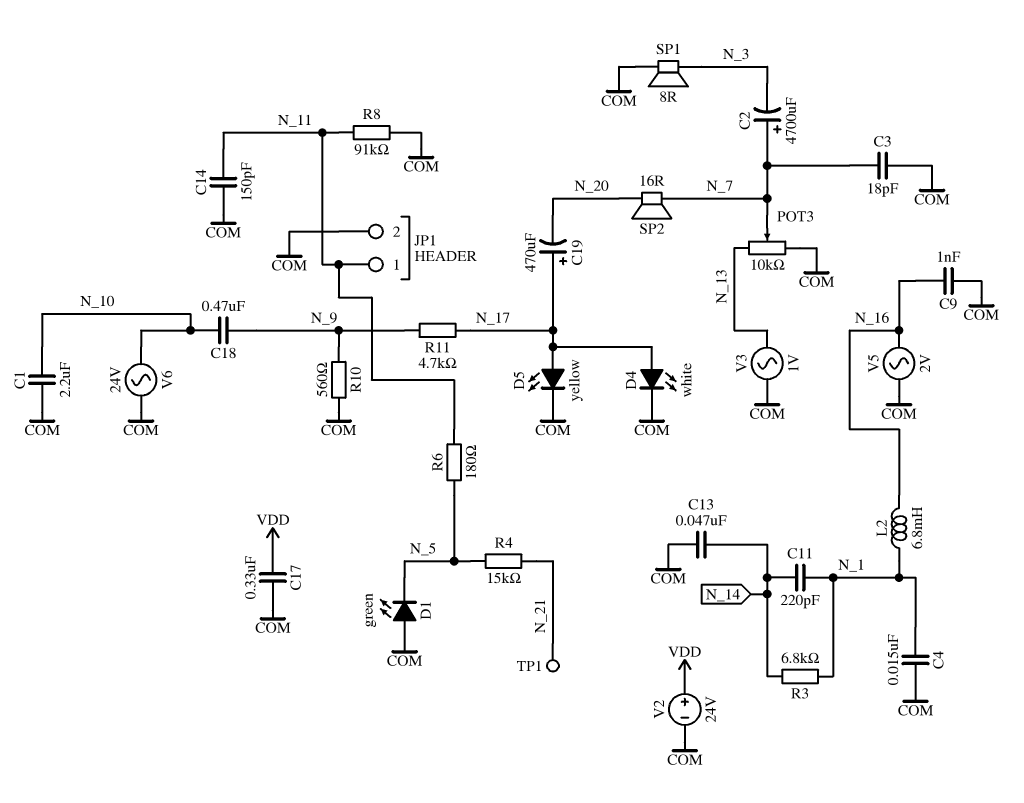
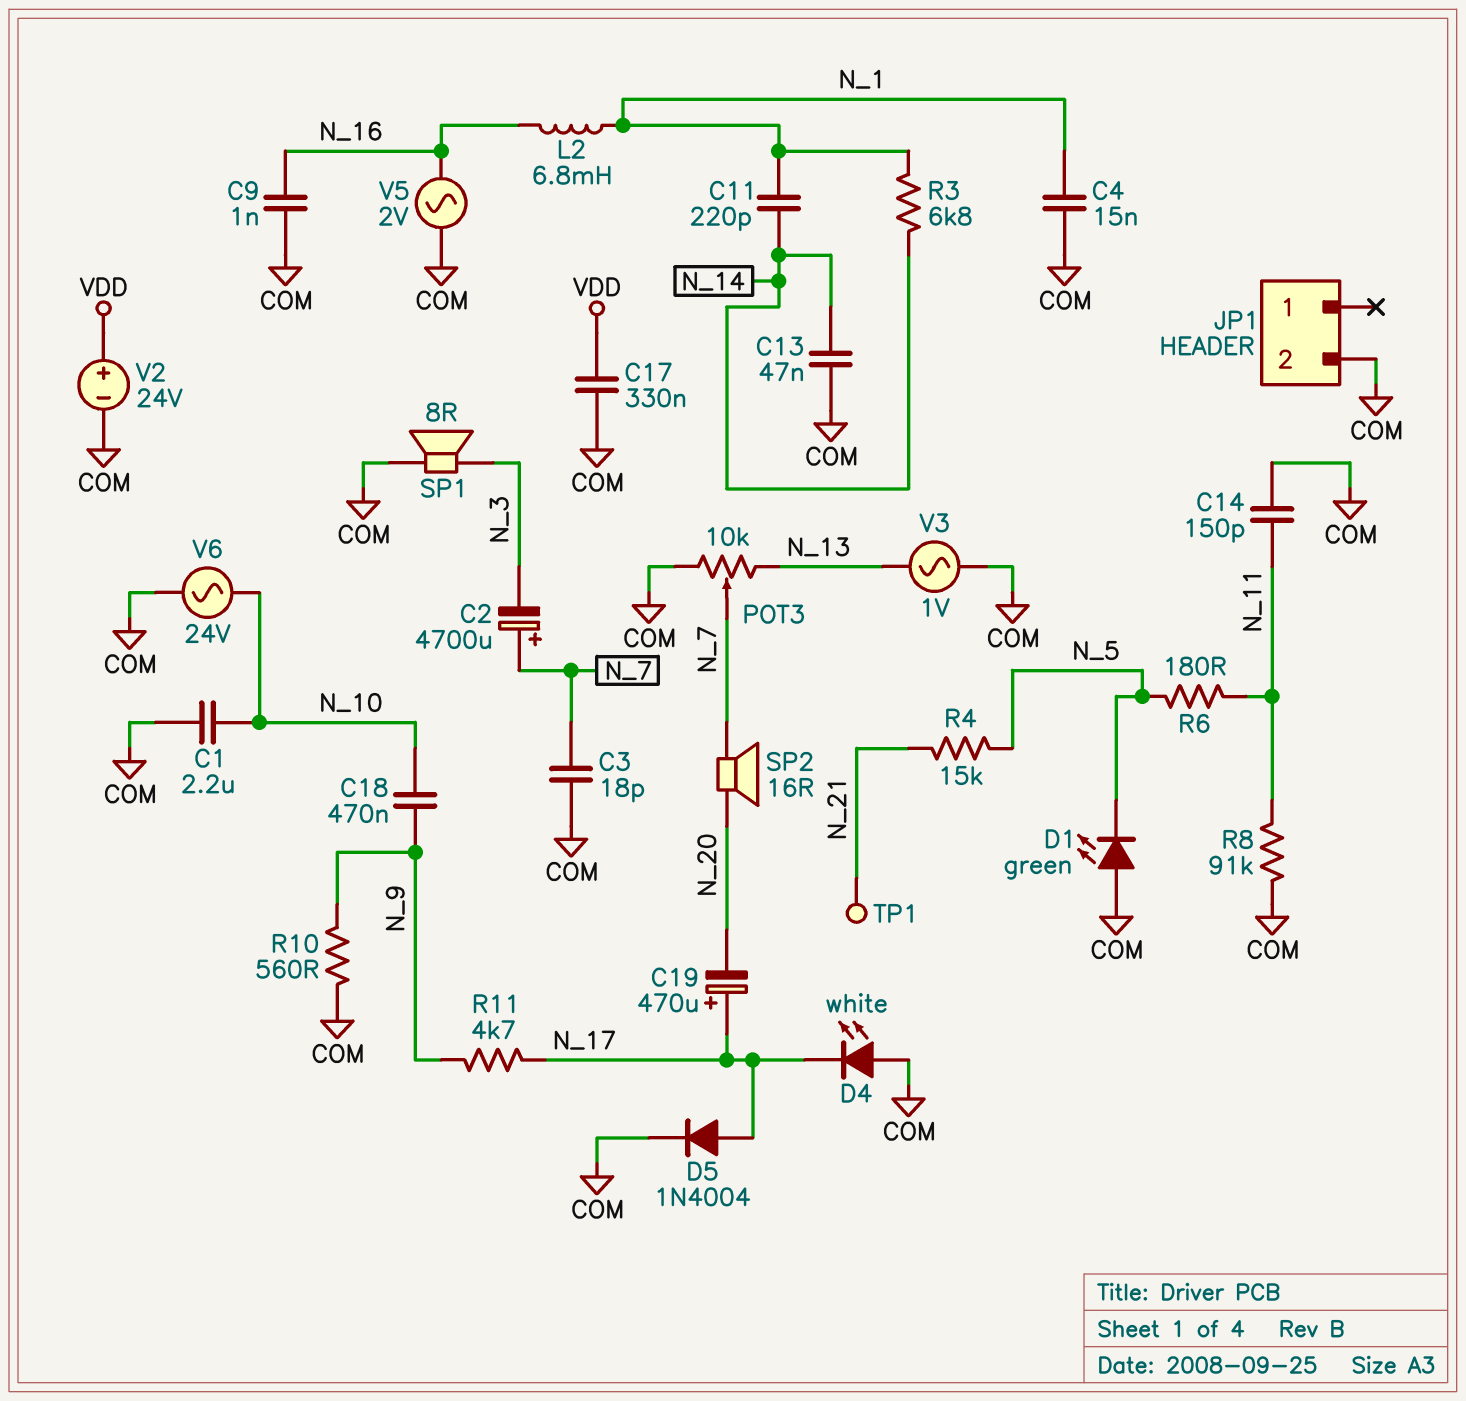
D4: LED white (A N_17, K COM) -> LED white (A COM, K N_17)
D5: LED yellow (A N_17, K COM) -> diode 1N4004 (A N_17, K COM)
JP1 pin 1: N_11 -> none

